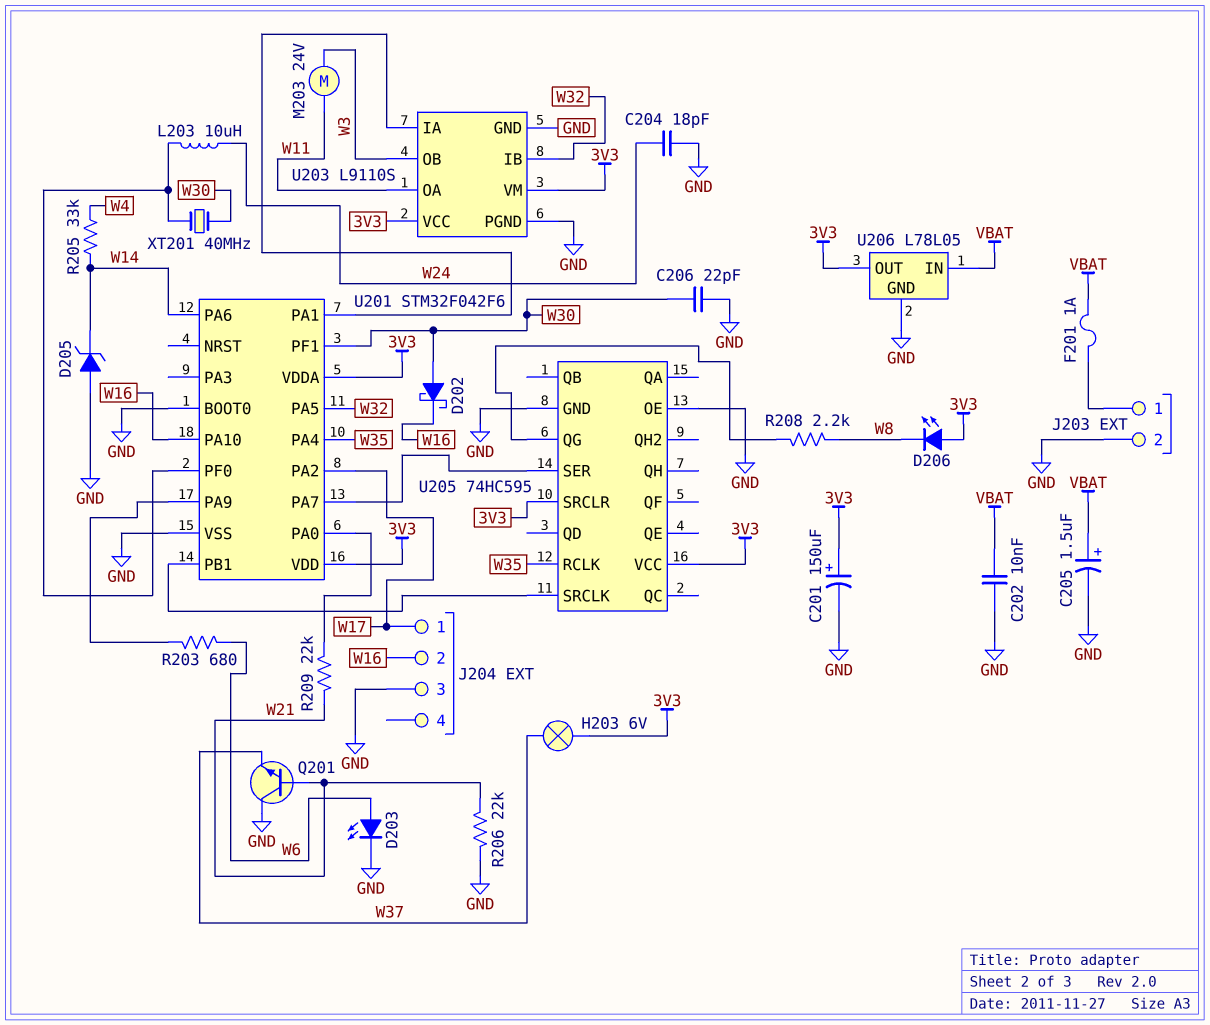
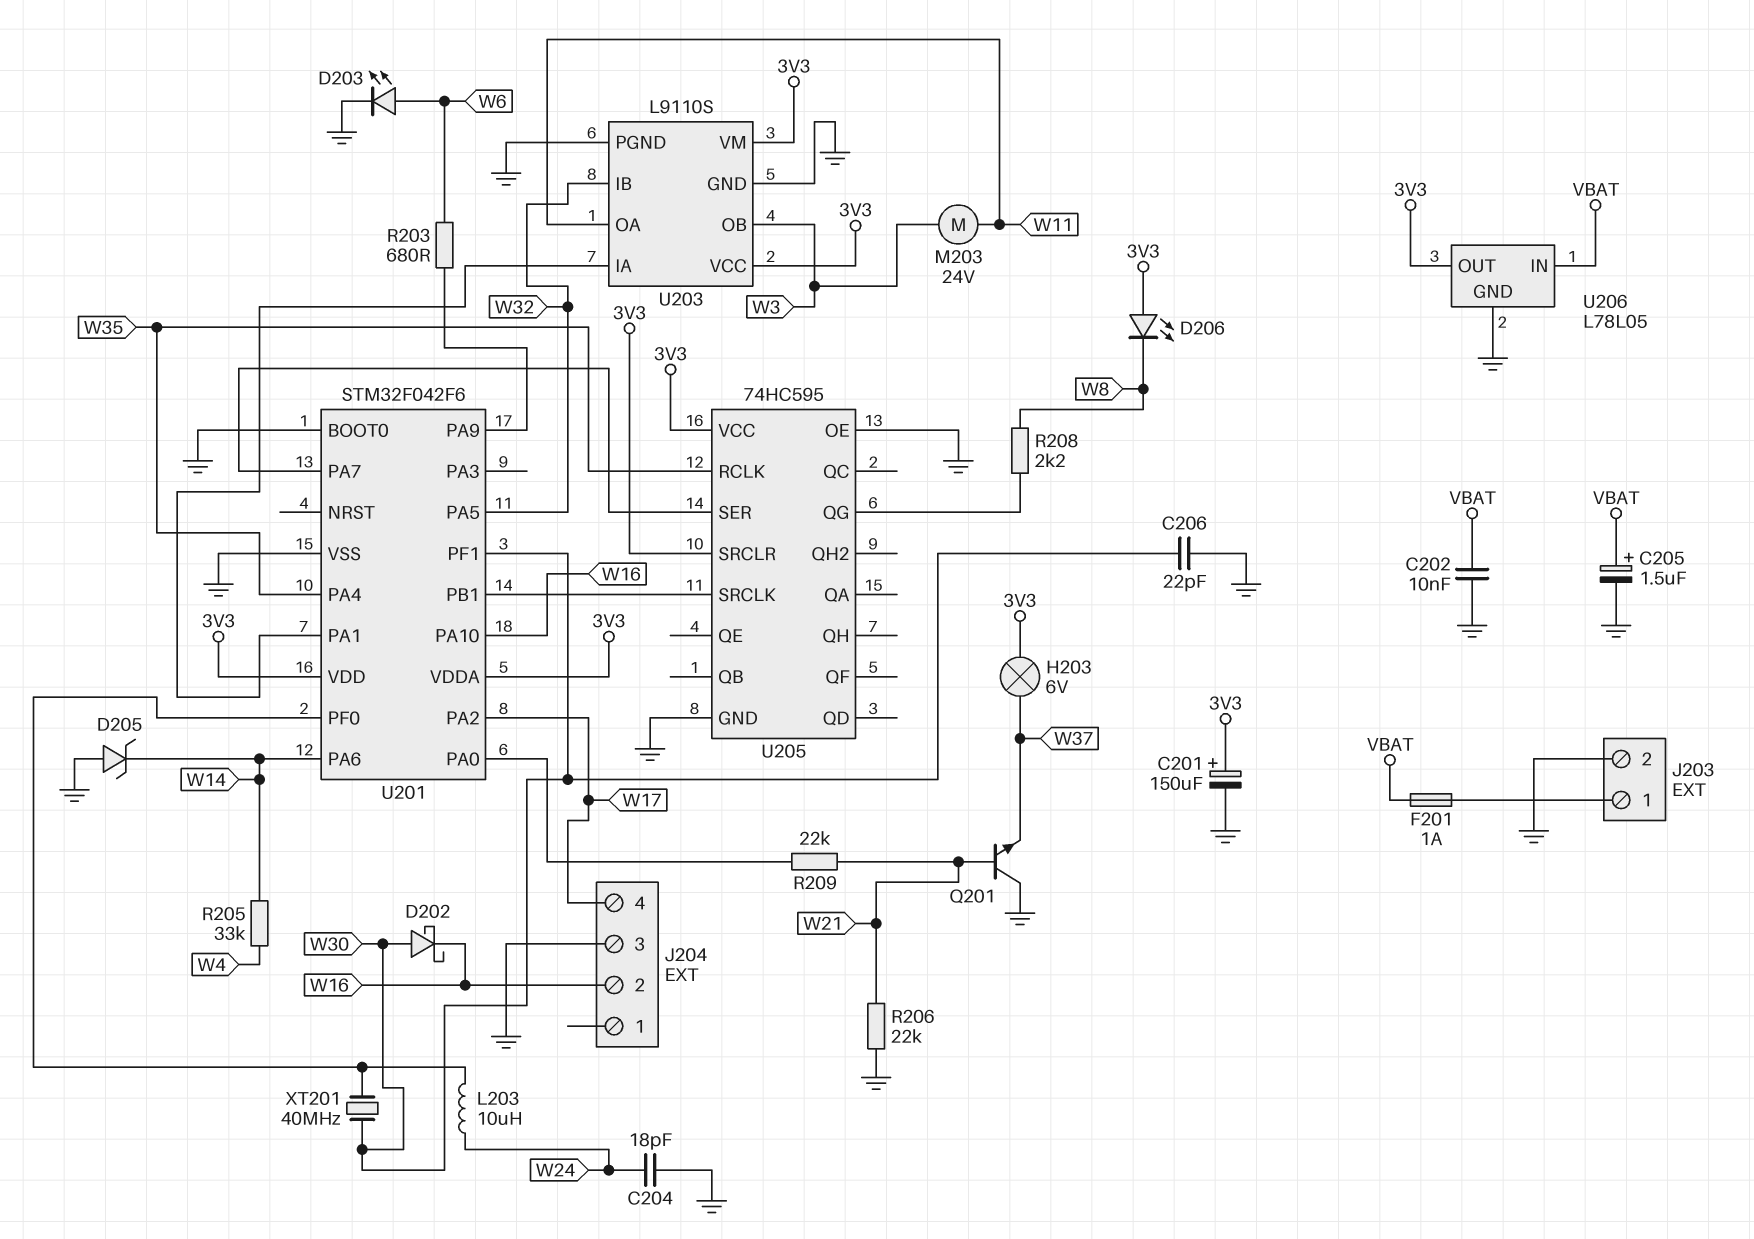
J204 pin 1: W17 -> none
J204 pin 4: none -> W17

